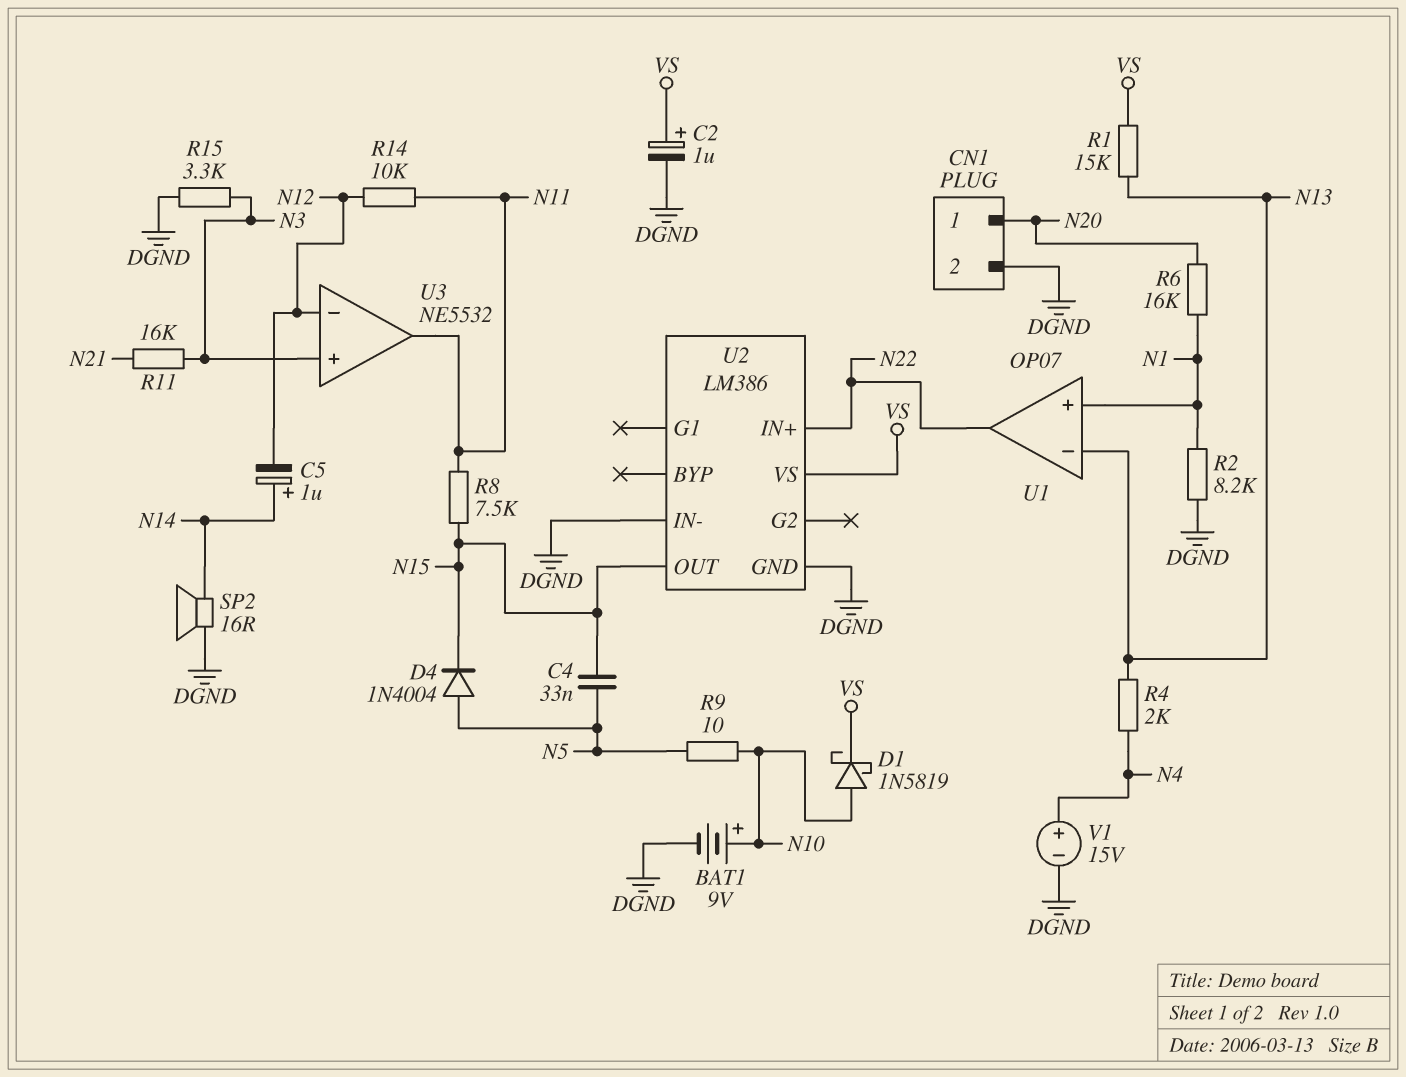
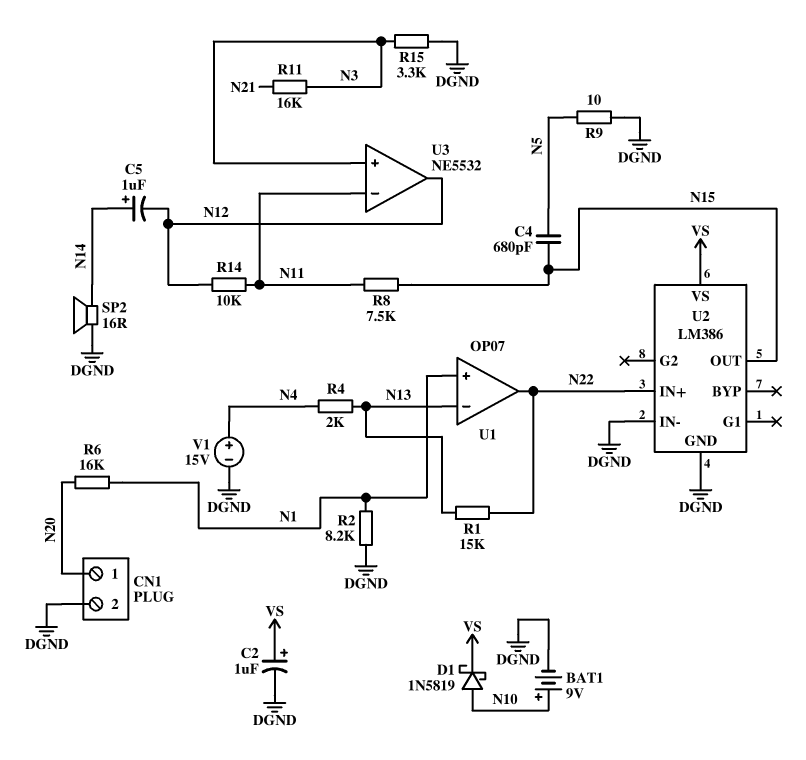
C4: 33nF (N5, N15) -> 680pF (N5, N15)
D4: diode 1N4004 (A N5, K N15) -> none
R1: 15k (N13, VS) -> 15k (N13, N22)
R9: 10 (N5, N10) -> 10 (DGND, N5)
U3 pin in-: N12 -> N11
U3 pin out: N11 -> N12

